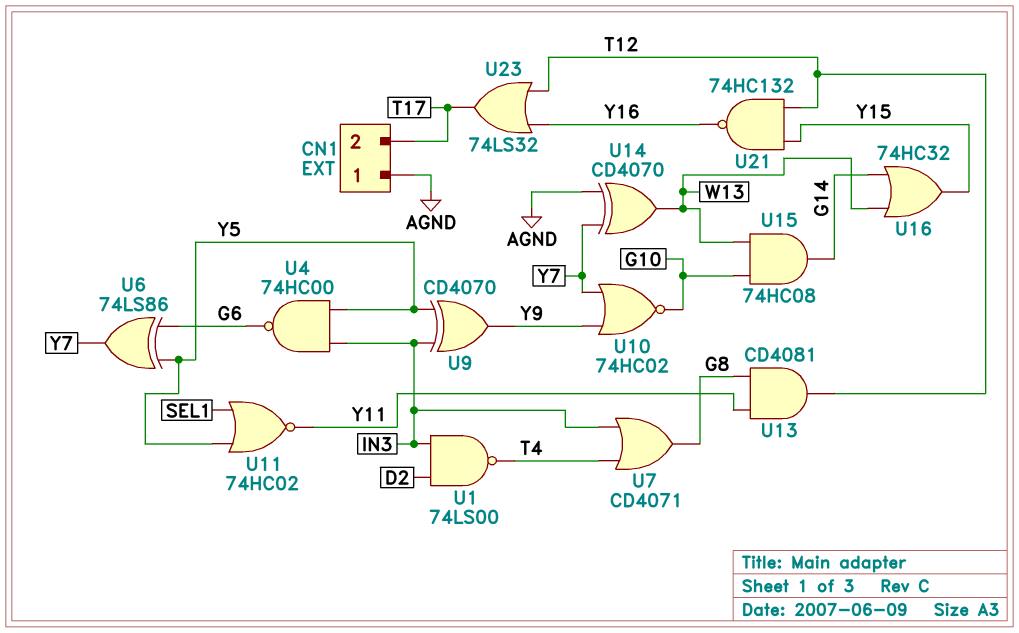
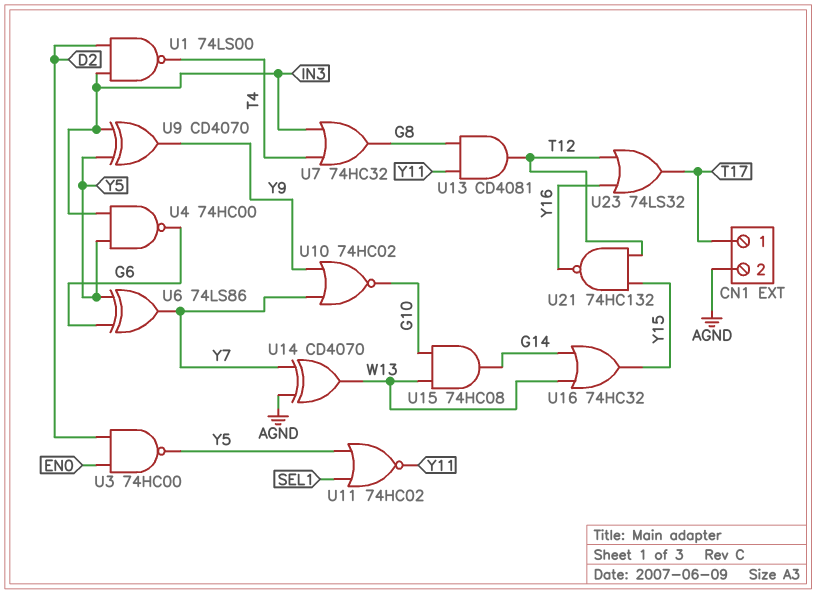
CN1 pin 1: AGND -> T17
CN1 pin 2: T17 -> AGND
U3: none -> NAND 74HC00 (in D2, in EN0, out Y5)
U7: OR CD4071 (in IN3, in T4, out G8) -> OR 74HC32 (in IN3, in T4, out G8)

